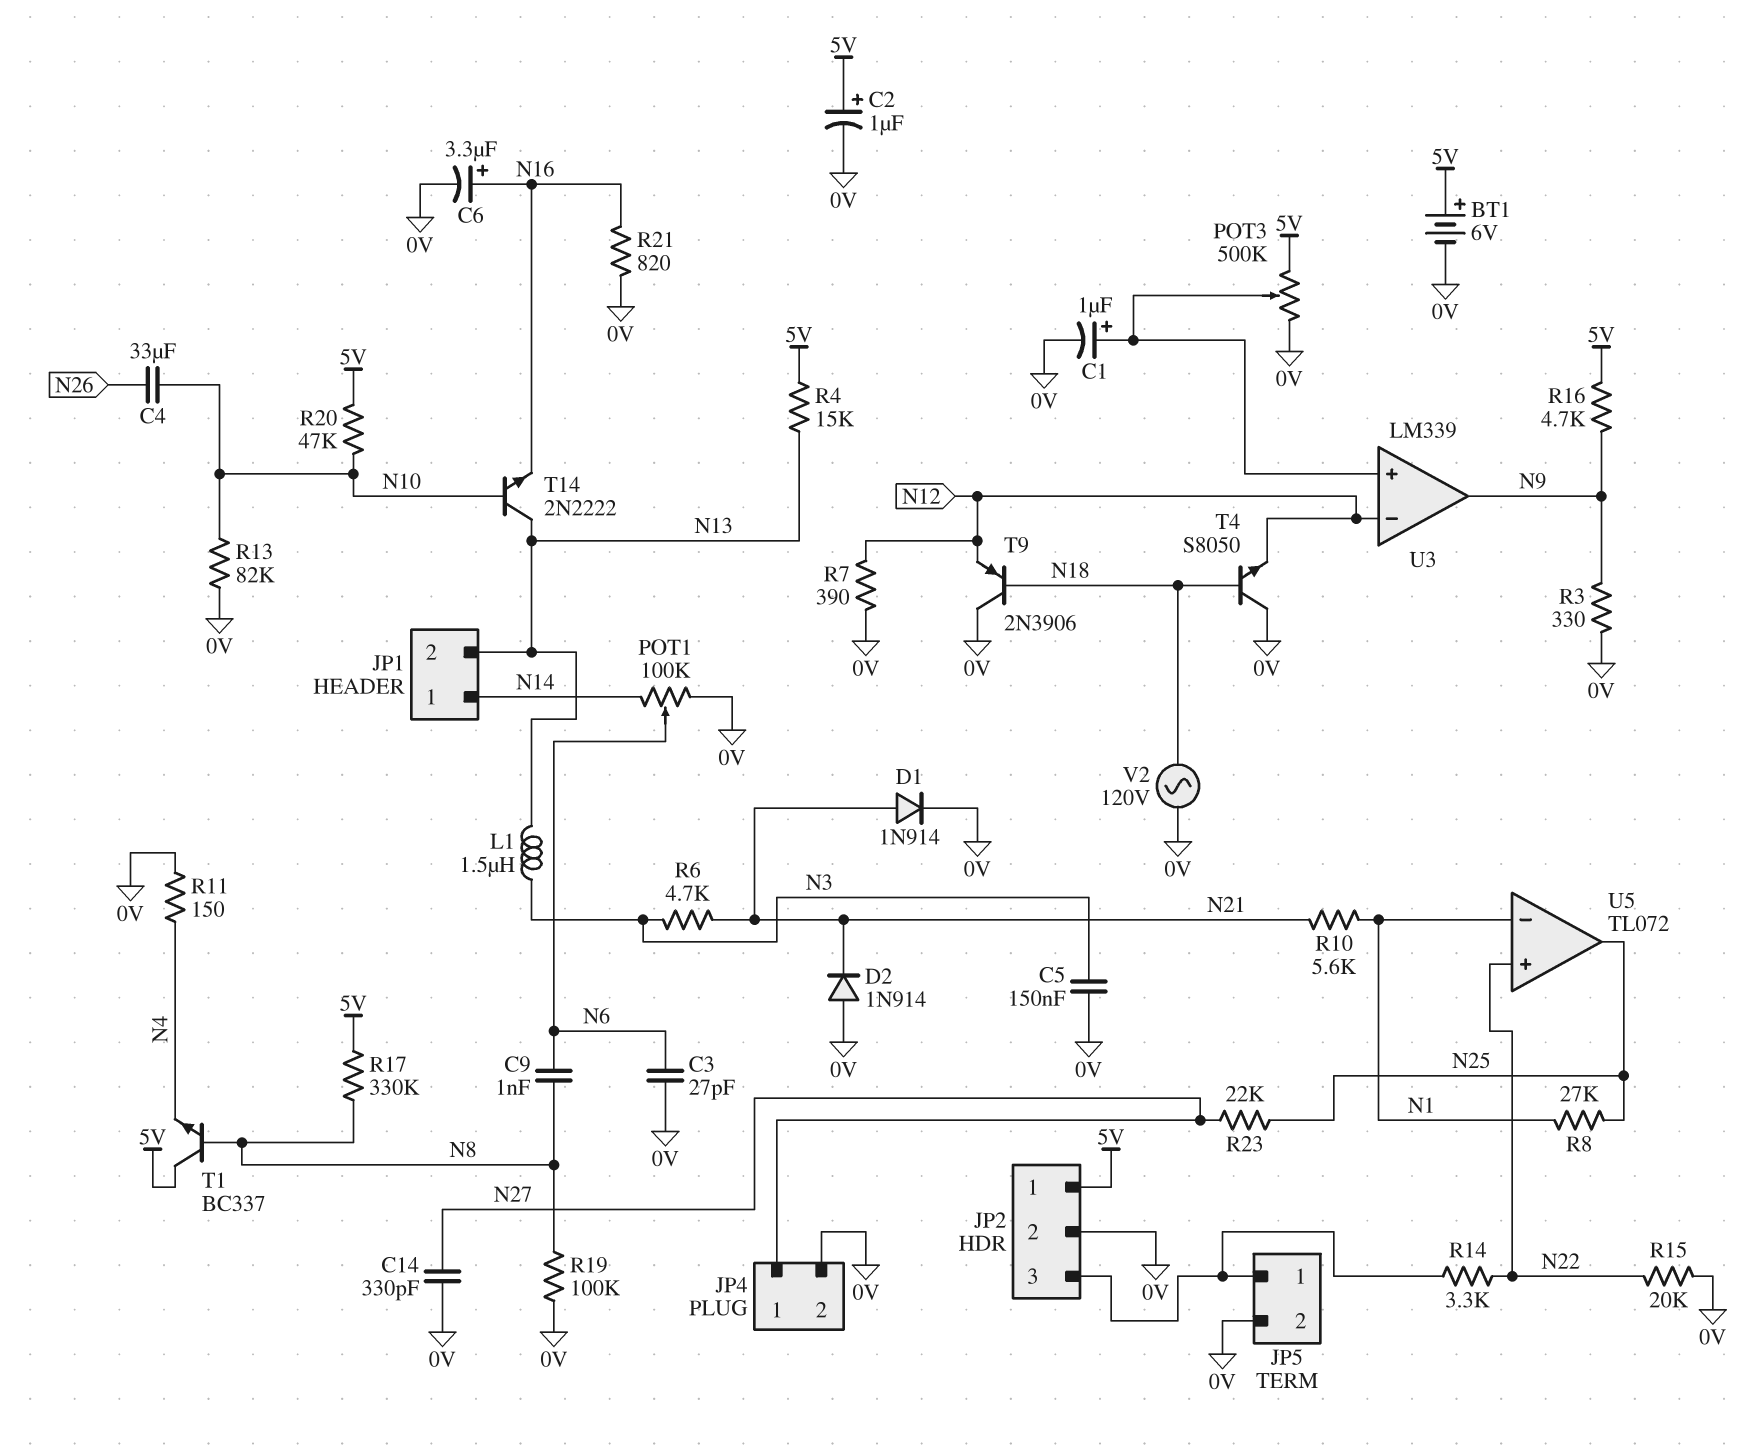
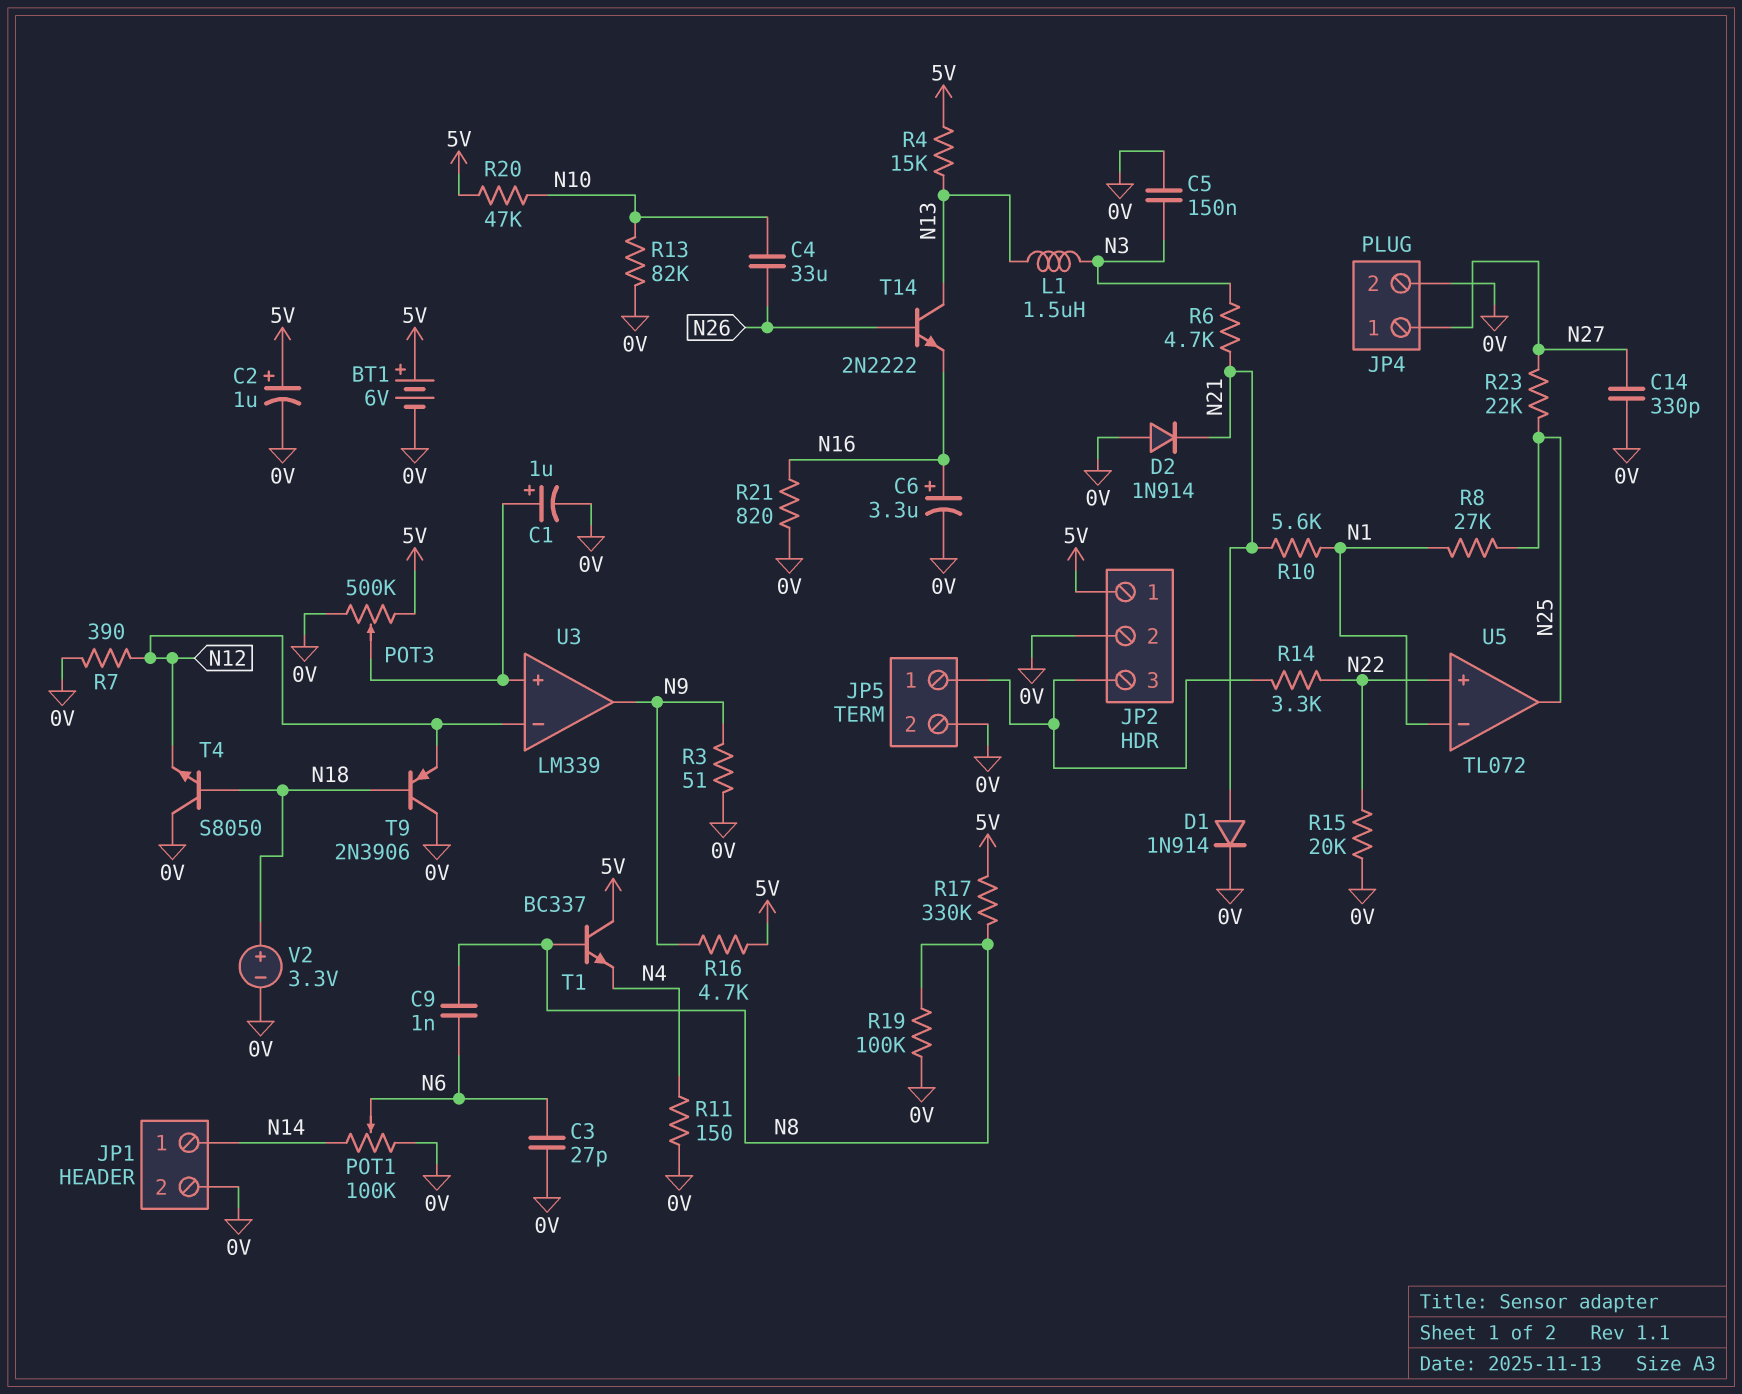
JP1 pin 2: N13 -> 0V
R3: 330 (0V, N9) -> 51 (0V, N9)
T14: NPN 2N2222 (B N10, C N13, E N16) -> NPN 2N2222 (B N26, C N13, E N16)
V2: AC 120V (0V, N18) -> 3.3V (plus N18, minus 0V)

